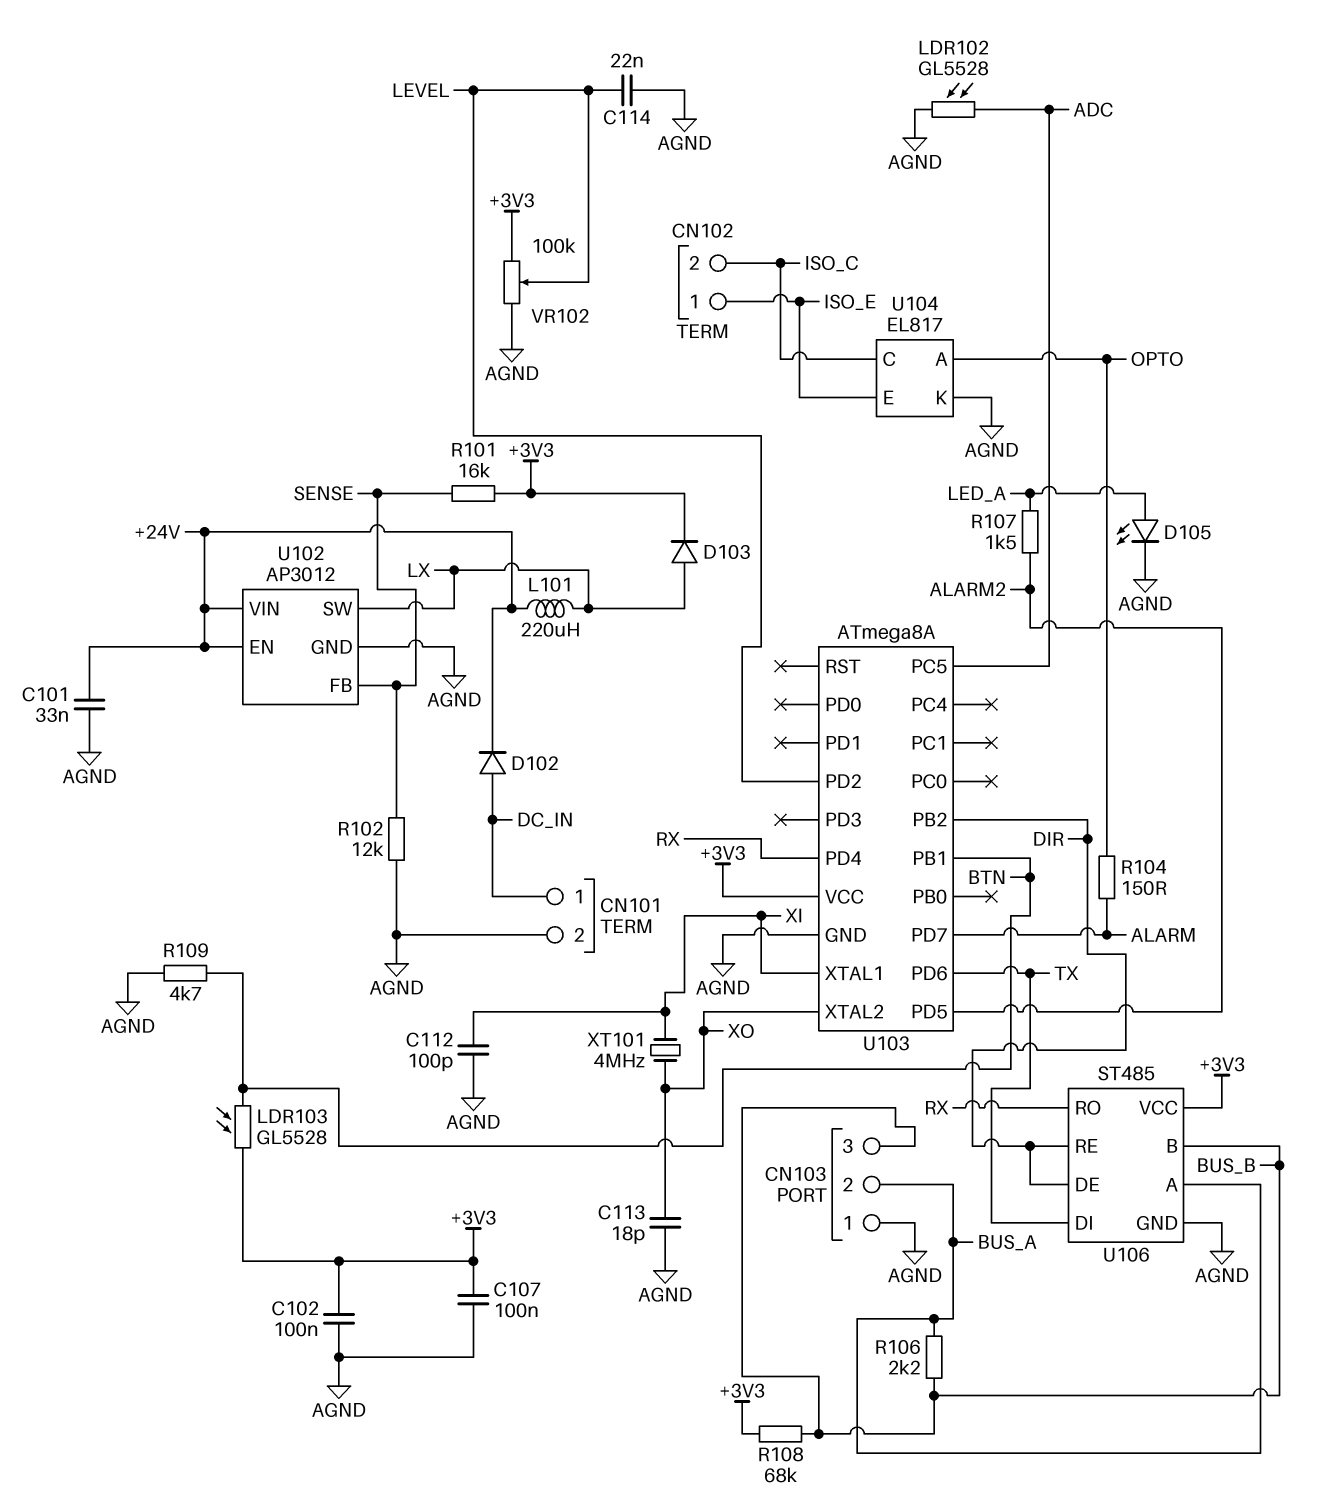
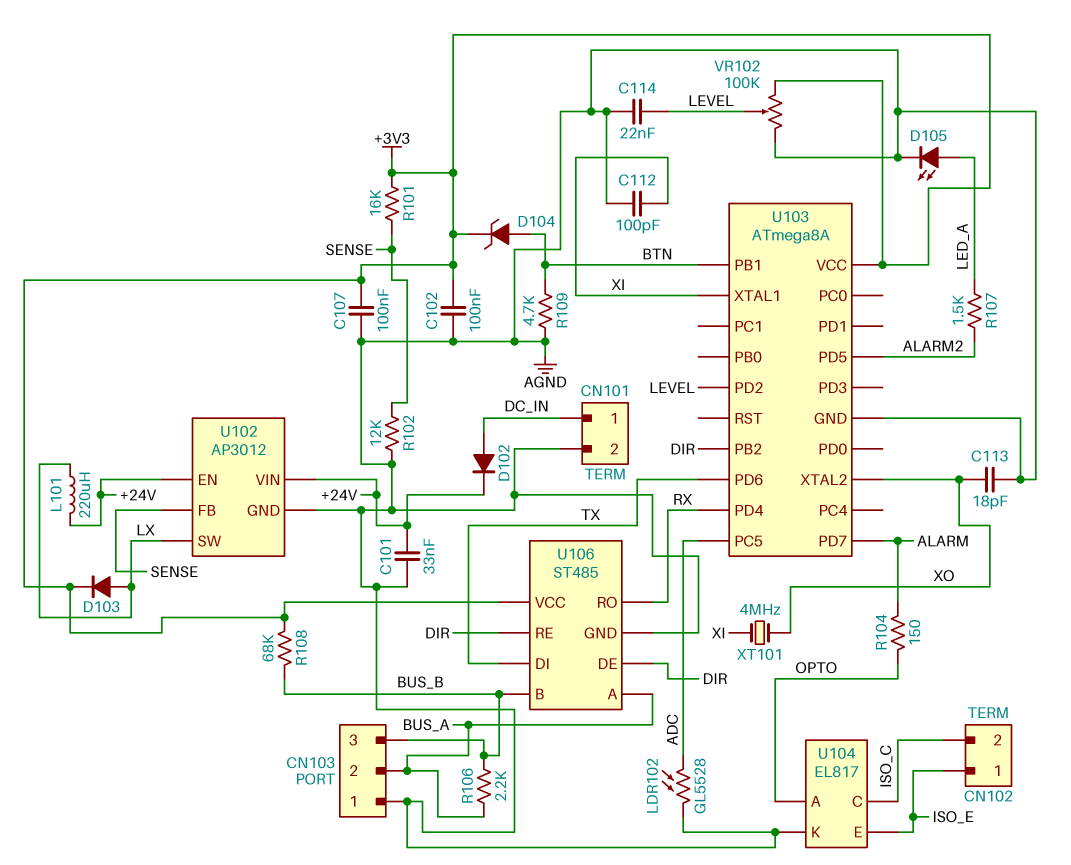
D104: none -> zener (A BTN, K +3V3)
LDR103: GL5528 (+3V3, BTN) -> none

